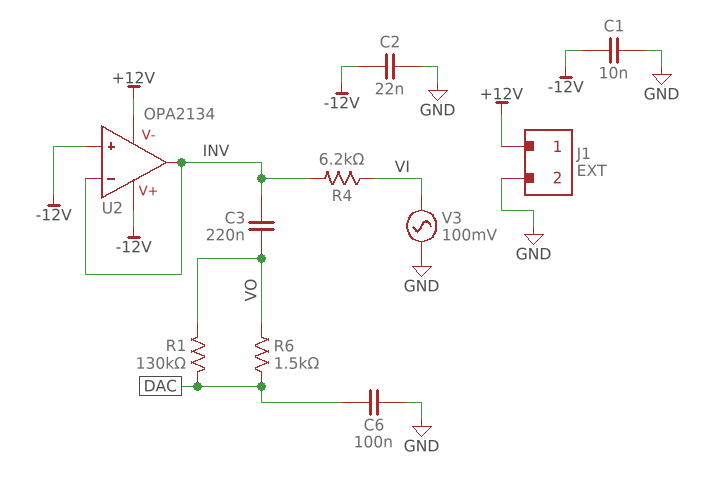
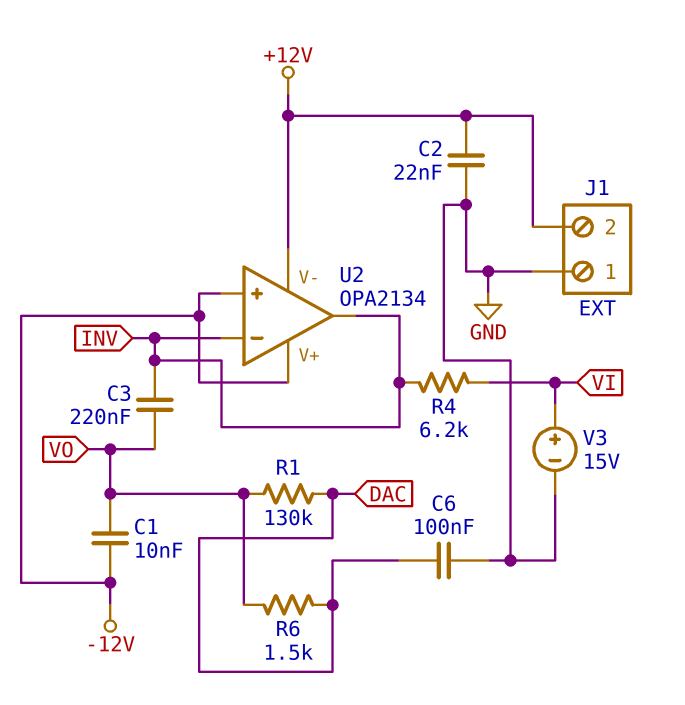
C1: 10nF (-12V, GND) -> 10nF (-12V, VO)
C2: 22nF (-12V, GND) -> 22nF (+12V, GND)
J1 pin 1: +12V -> GND
J1 pin 2: GND -> +12V
V3: AC 100mV (GND, VI) -> 15V (plus VI, minus GND)

